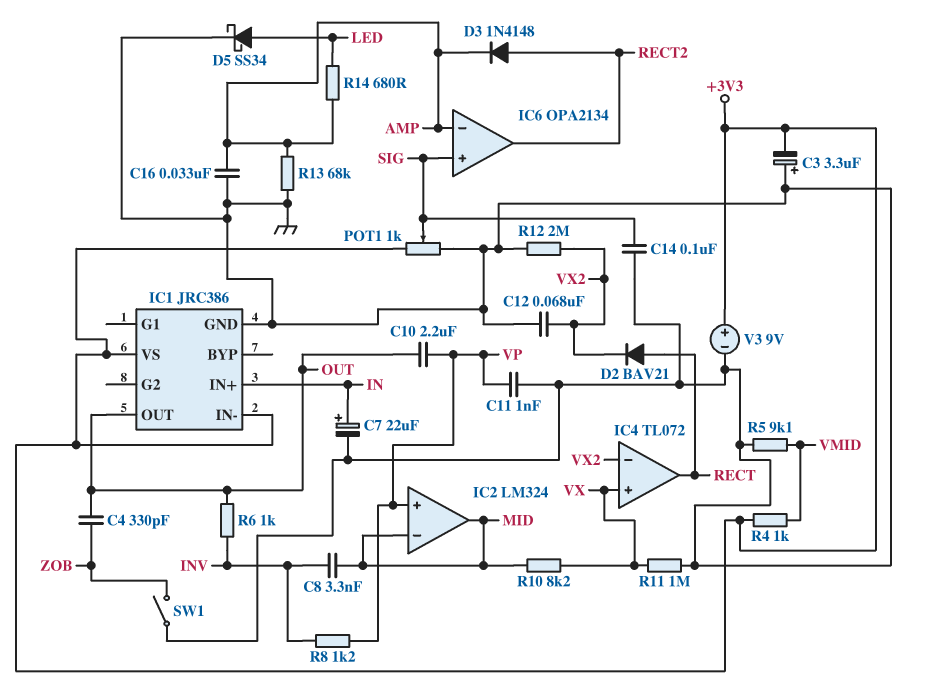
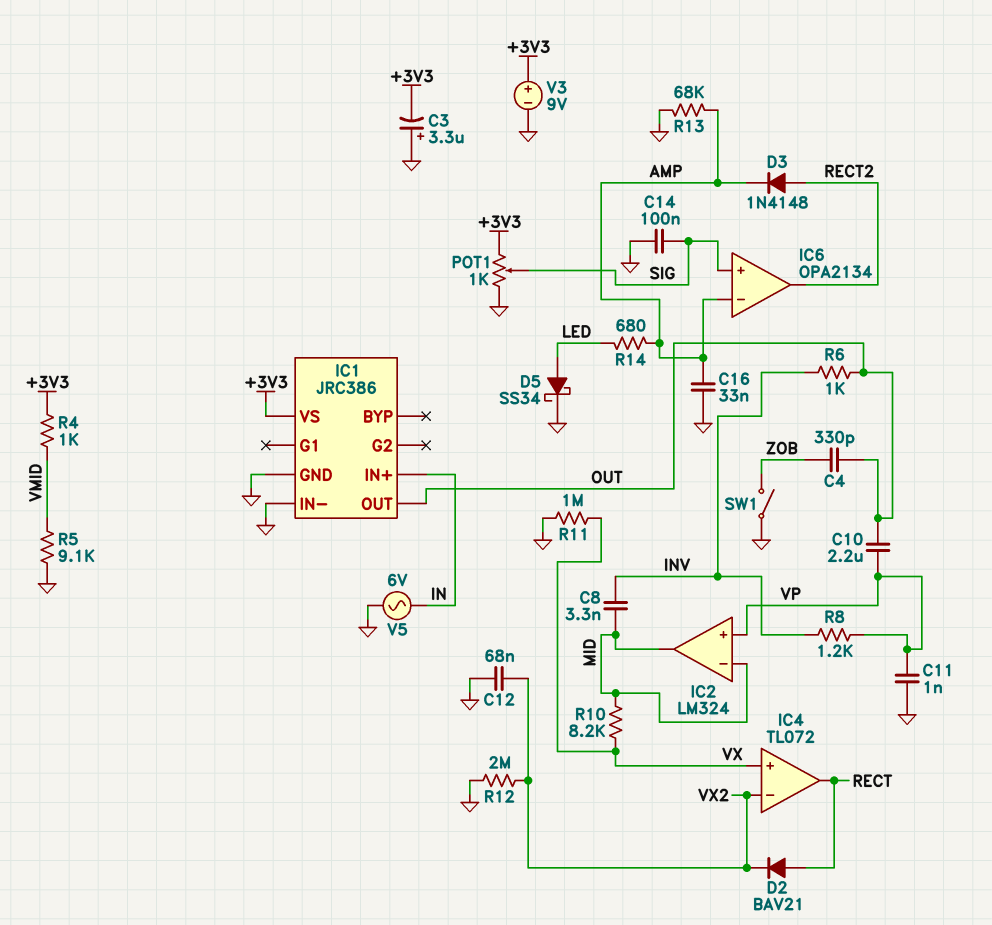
C7: 22uF (plus IN, minus GND) -> none
IC1 pin IN-: +3V3 -> GND
V5: none -> AC 6V (GND, IN)

